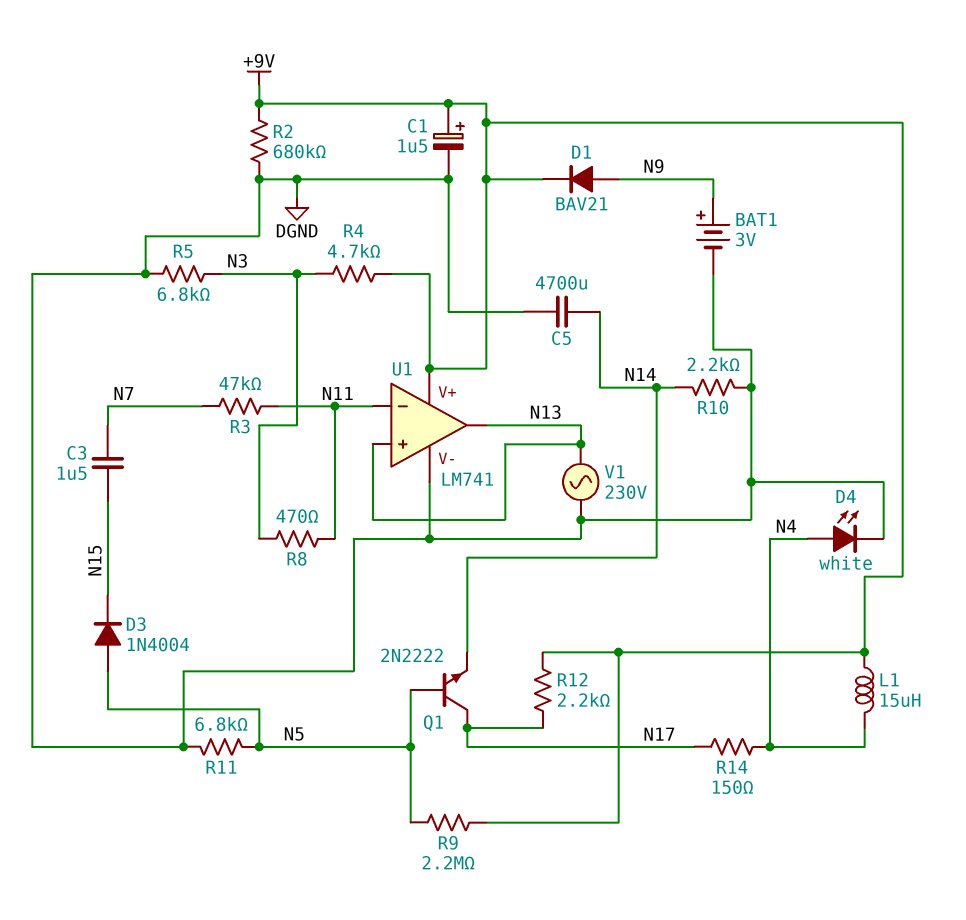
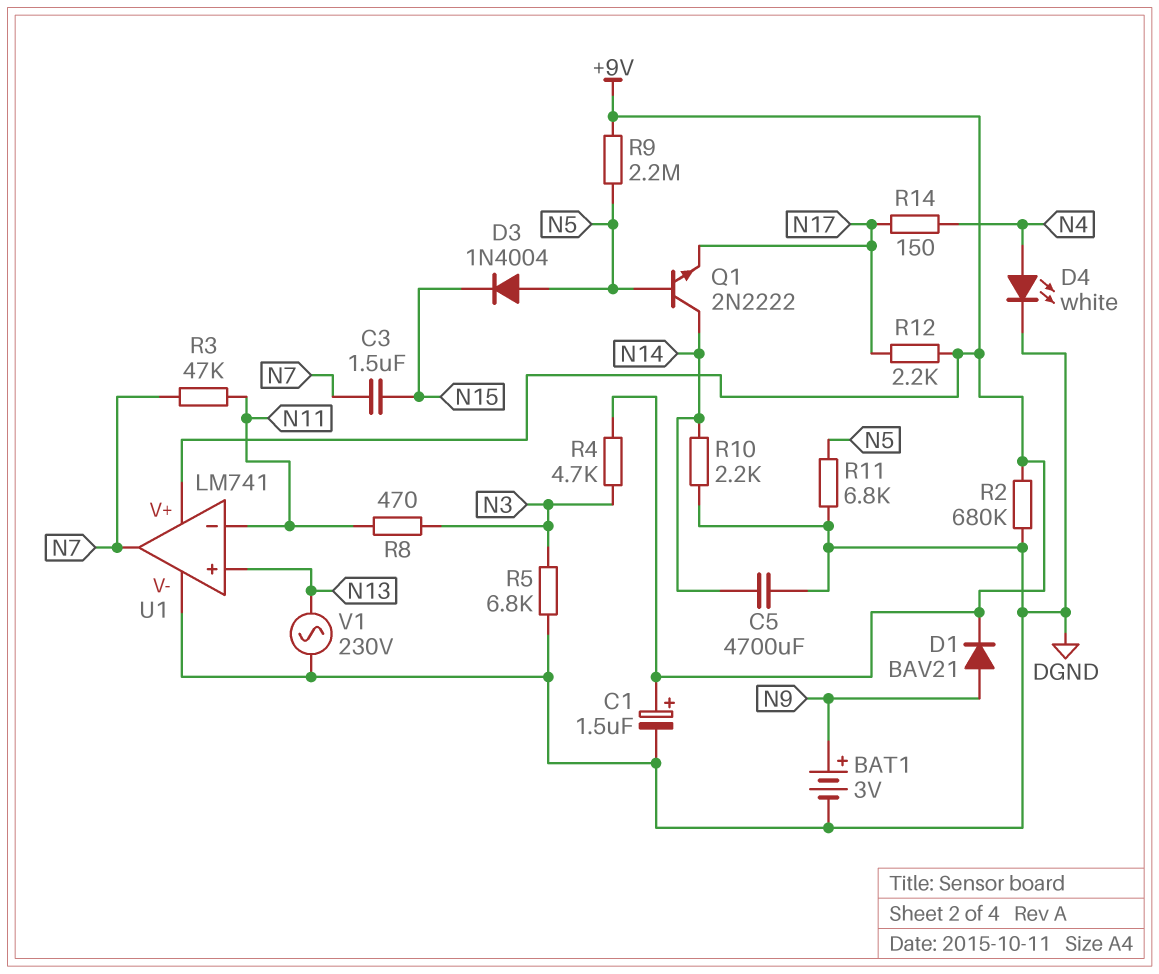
L1: 15uH (+9V, N4) -> none
Q1: NPN 2N2222 (B N5, C N17, E N14) -> NPN 2N2222 (B N5, C N14, E N17)
U1 pin out: N13 -> N7

